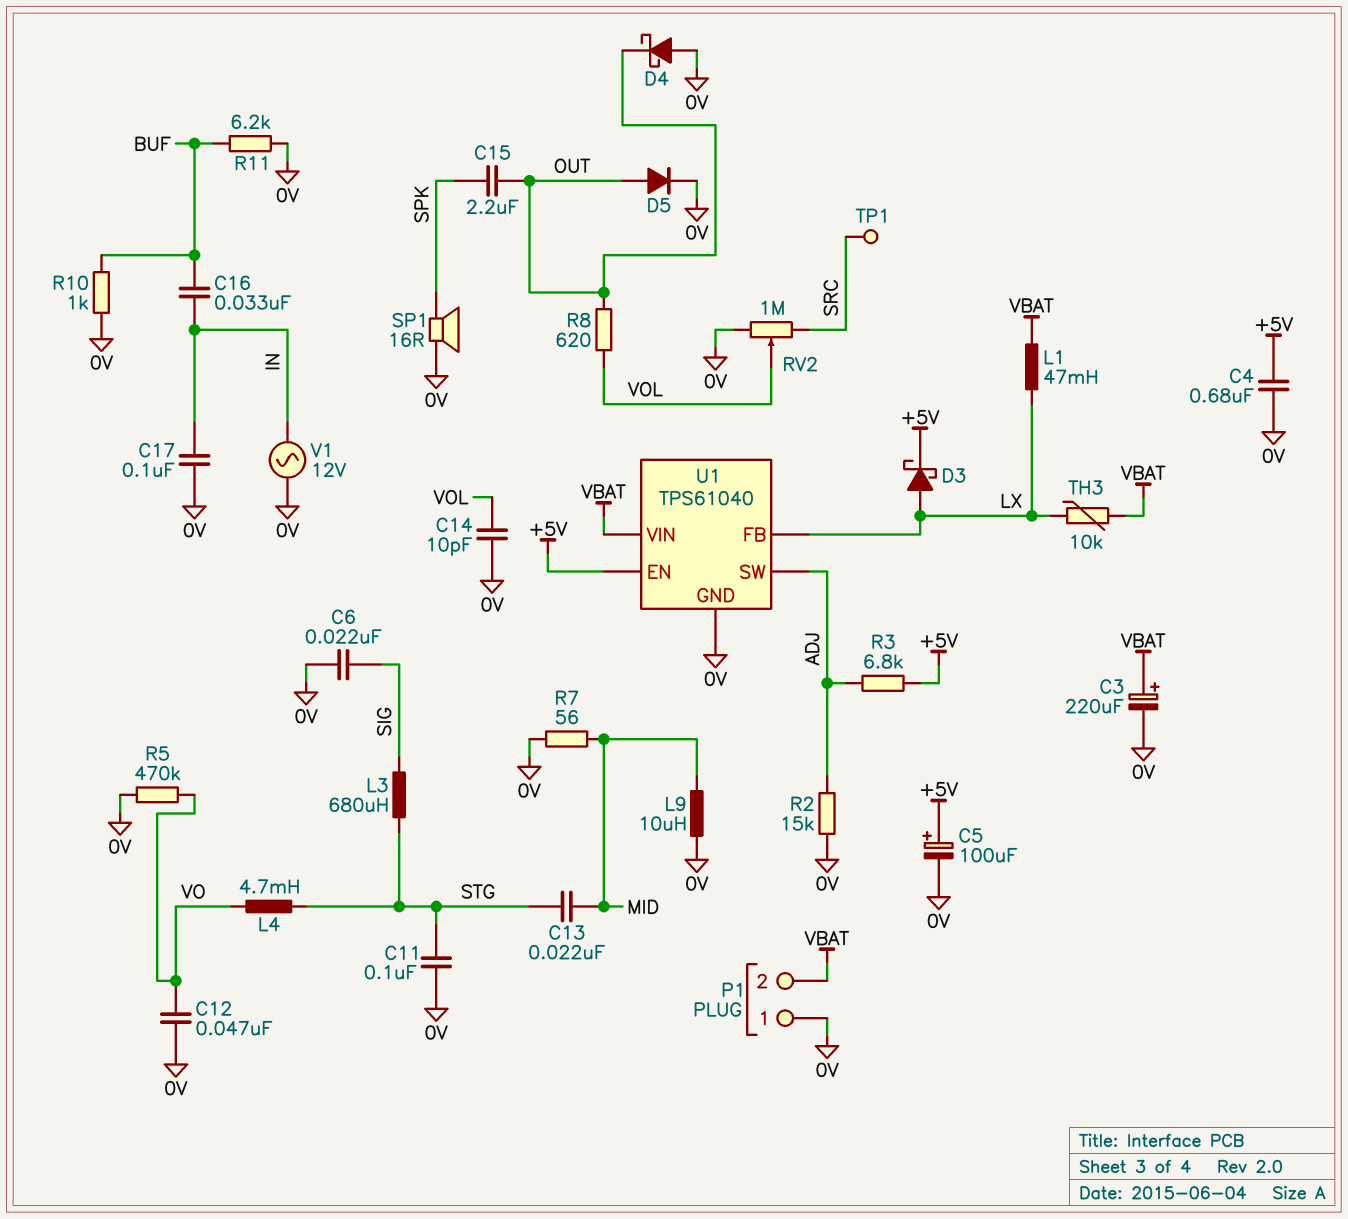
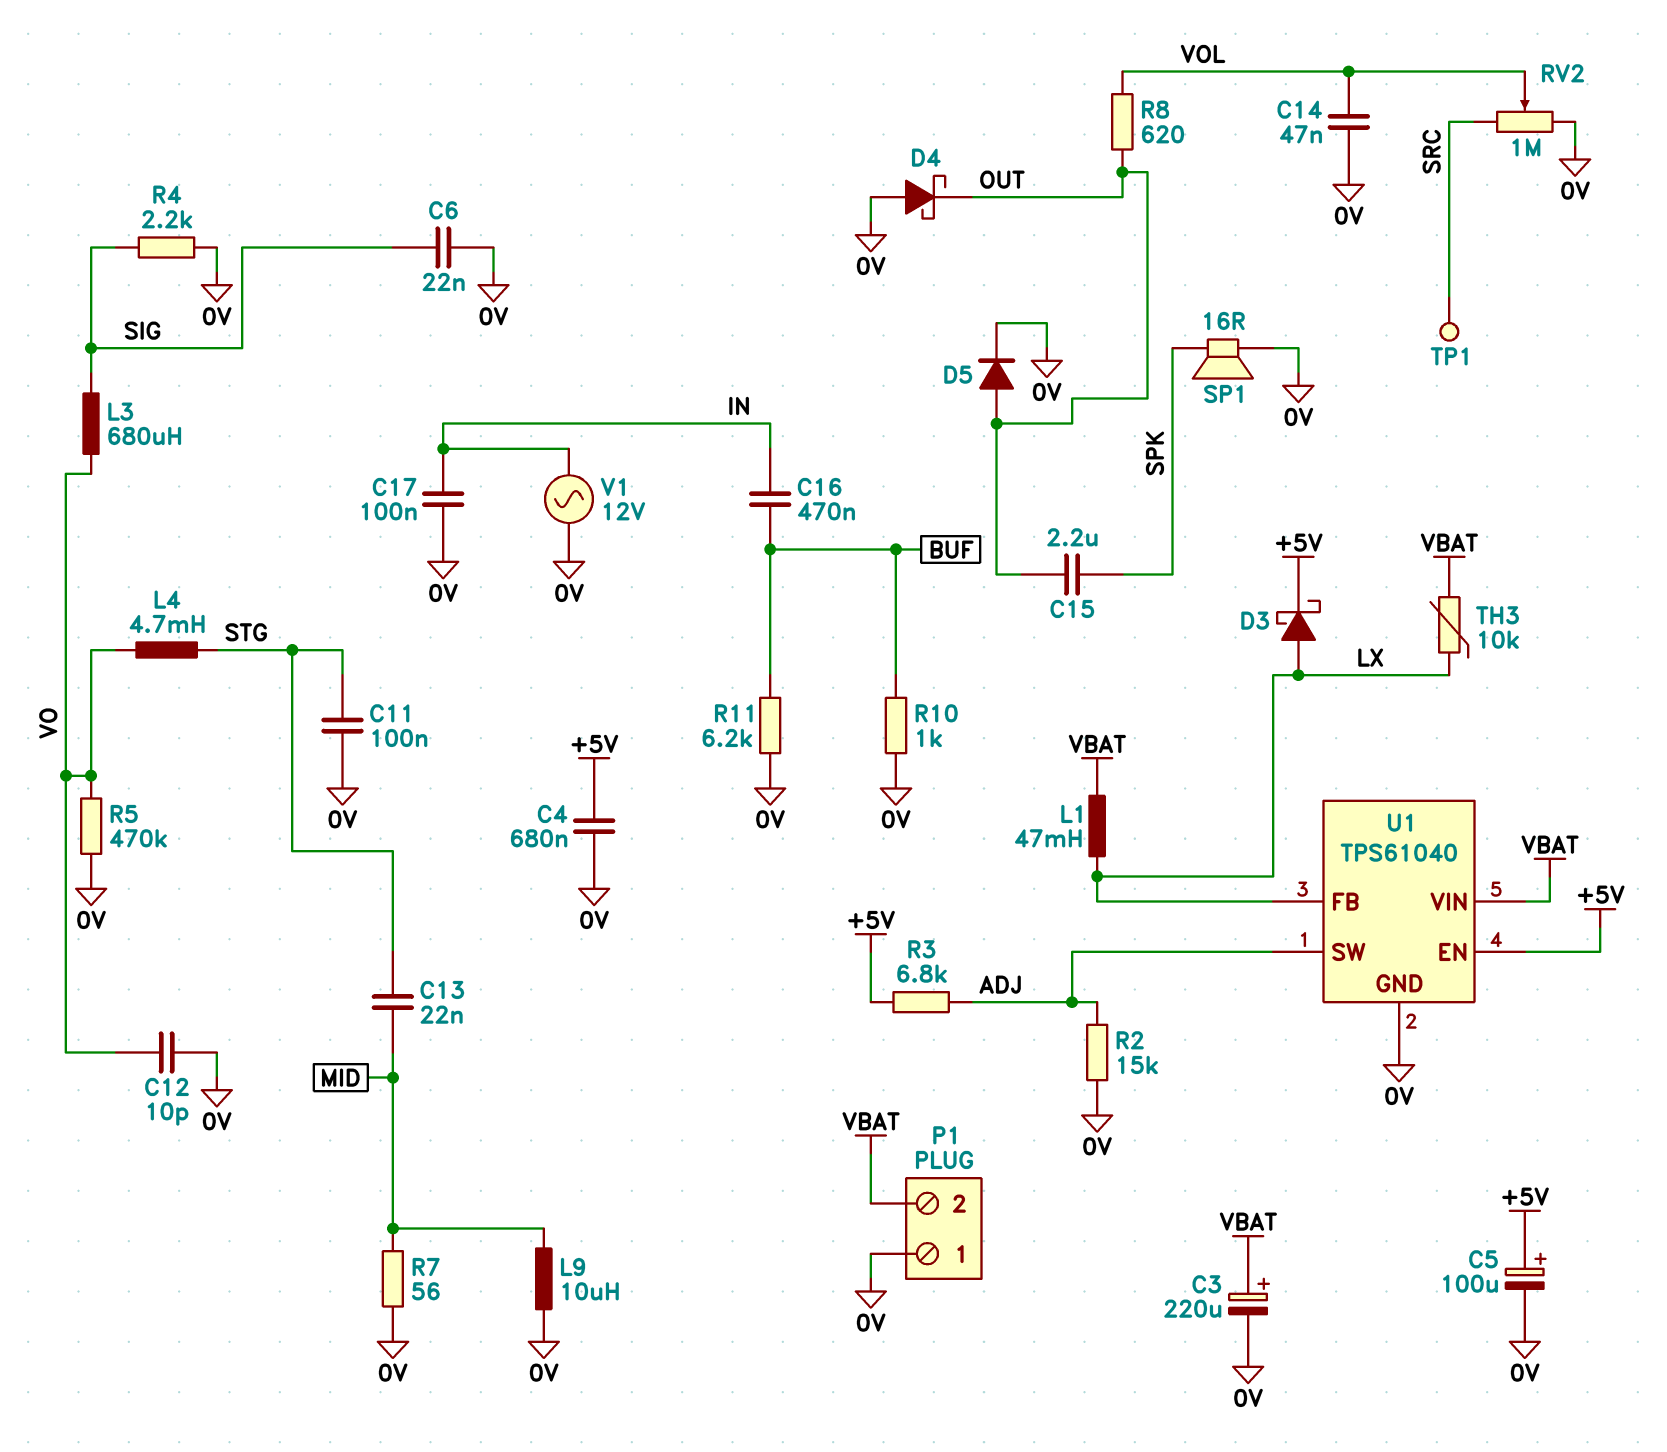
C12: 47nF (0V, VO) -> 10pF (0V, VO)
C14: 10pF (0V, VOL) -> 47nF (0V, VOL)
C16: 33nF (BUF, IN) -> 470nF (BUF, IN)
L3: 680uH (SIG, STG) -> 680uH (SIG, VO)
R4: none -> 2.2k (0V, SIG)

